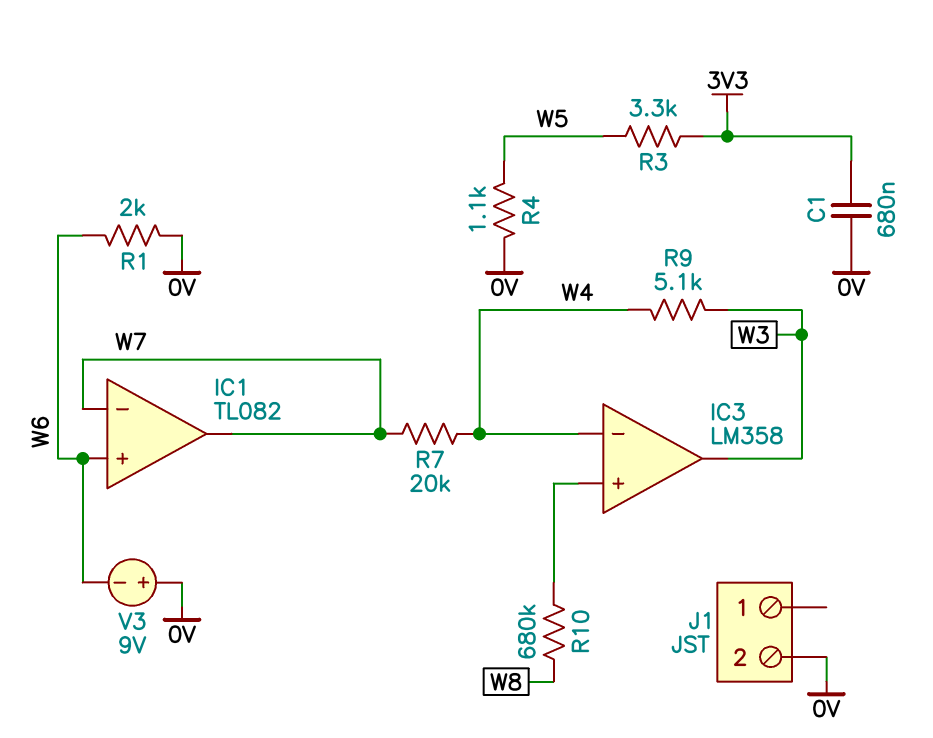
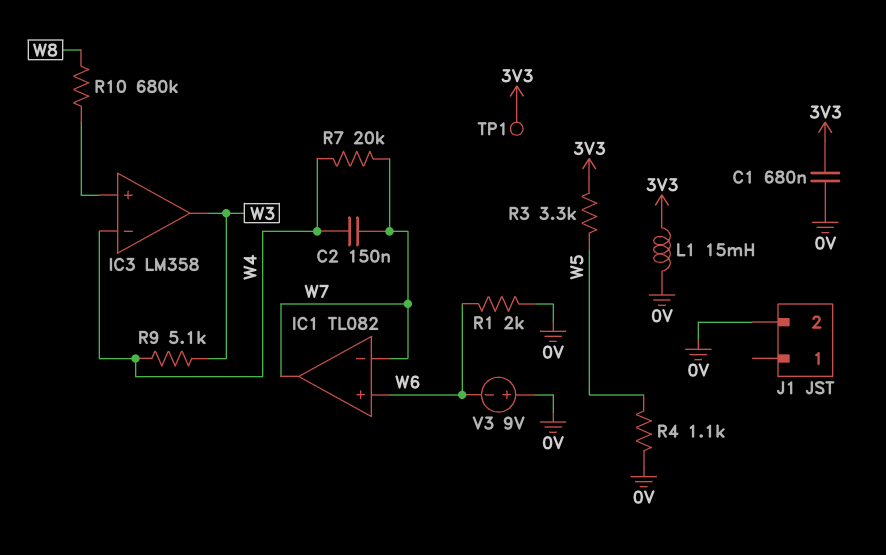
C2: none -> 150nF (W4, W7)
L1: none -> 15mH (0V, 3V3)
TP1: none -> test point (3V3)

